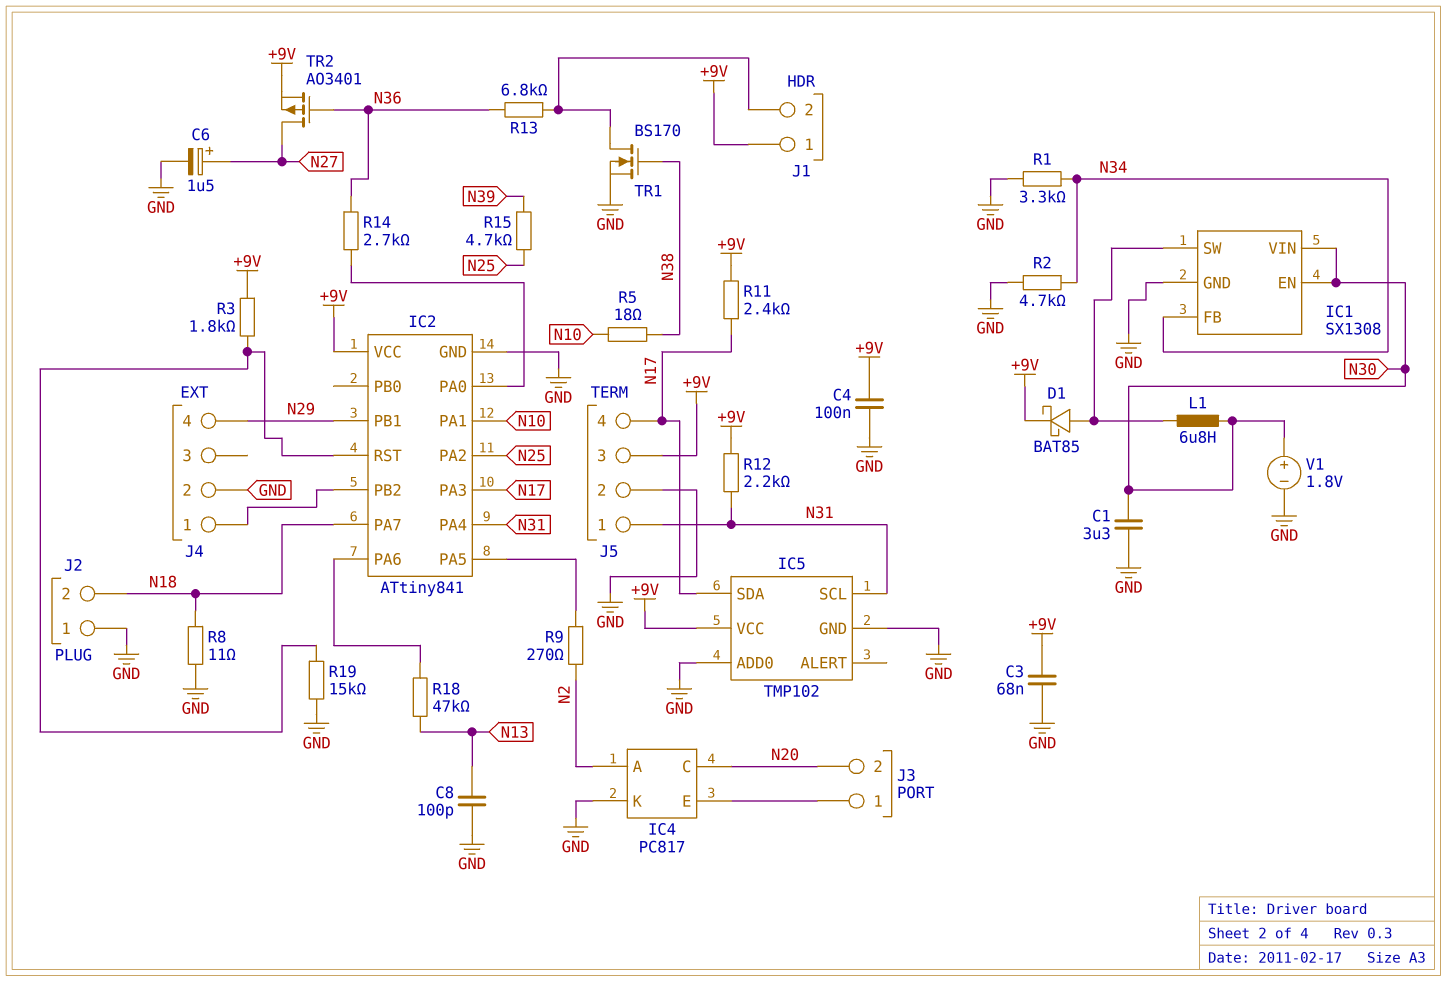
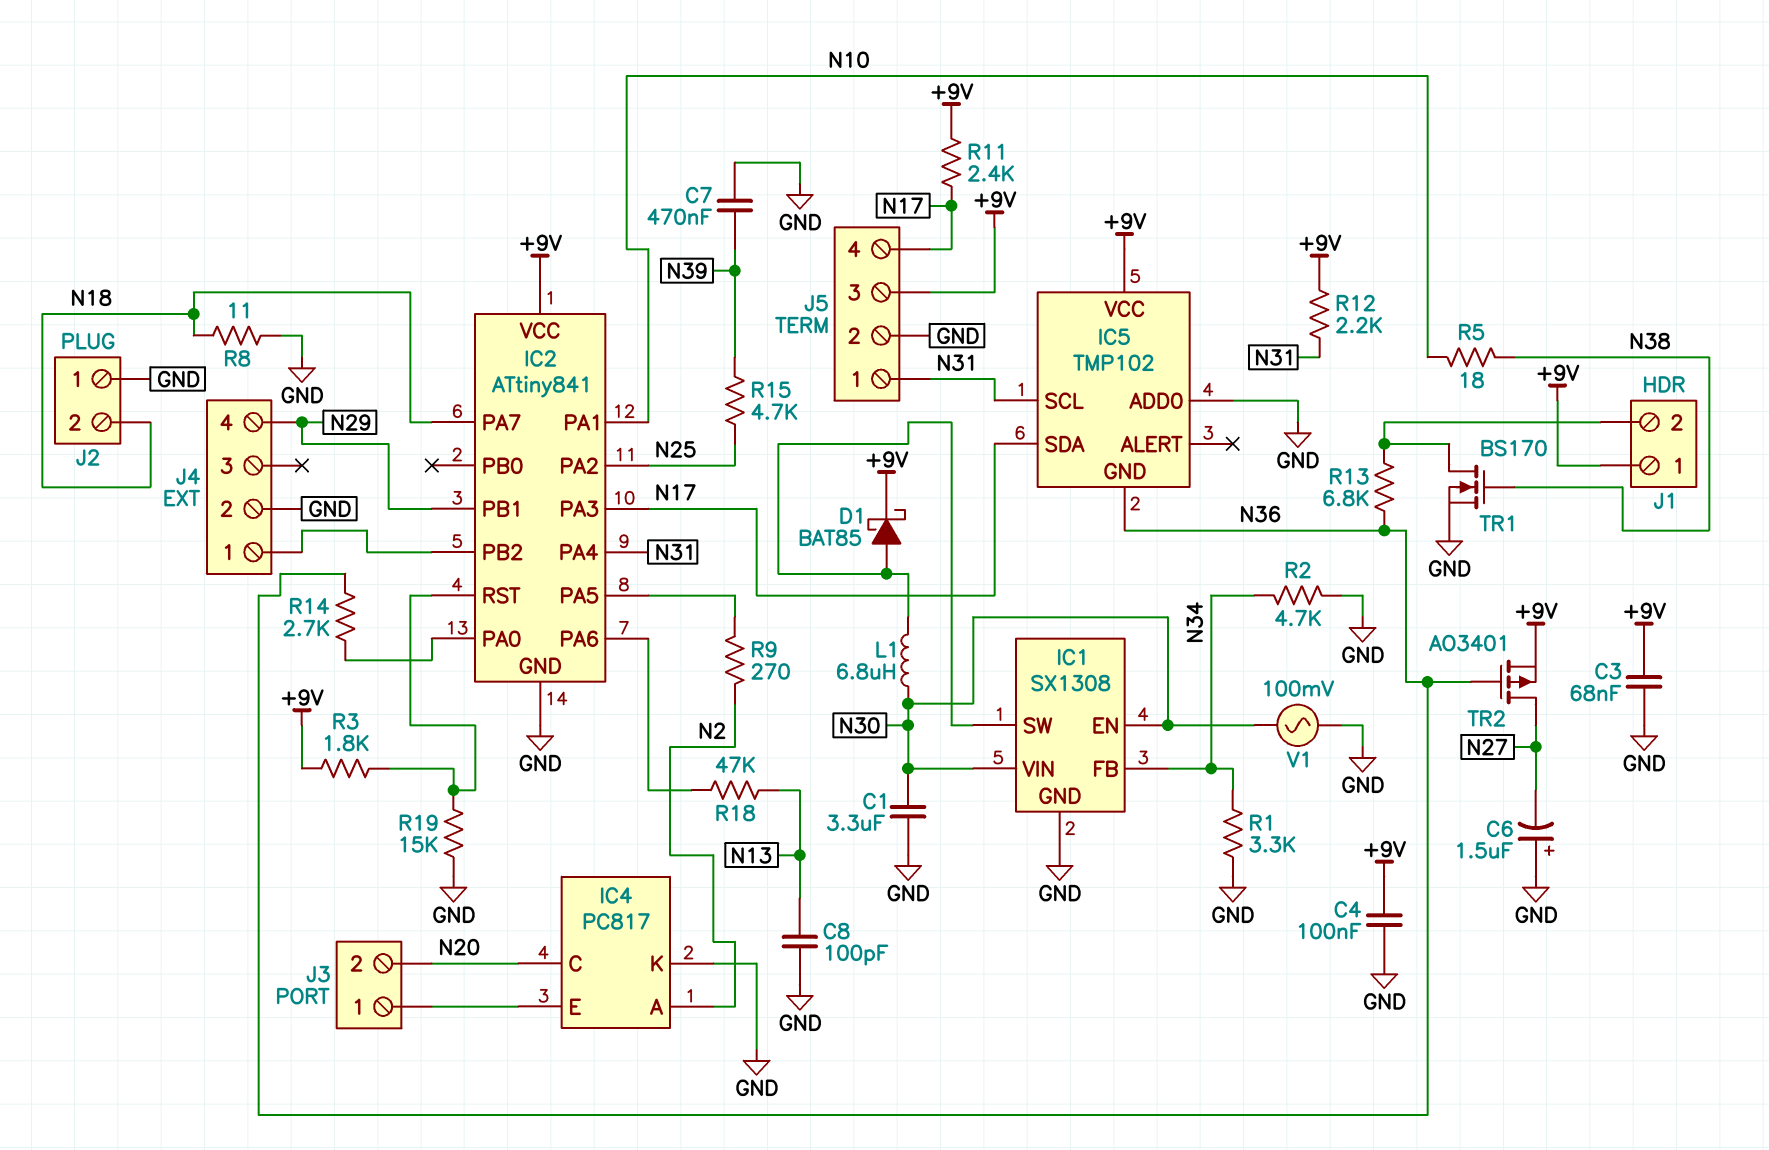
C6: 1.5uF (plus N27, minus GND) -> 1.5uF (plus GND, minus N27)
C7: none -> 470nF (GND, N39)
IC5 pin GND: GND -> N36
V1: 1.8V (plus N30, minus GND) -> AC 100mV (GND, N30)

